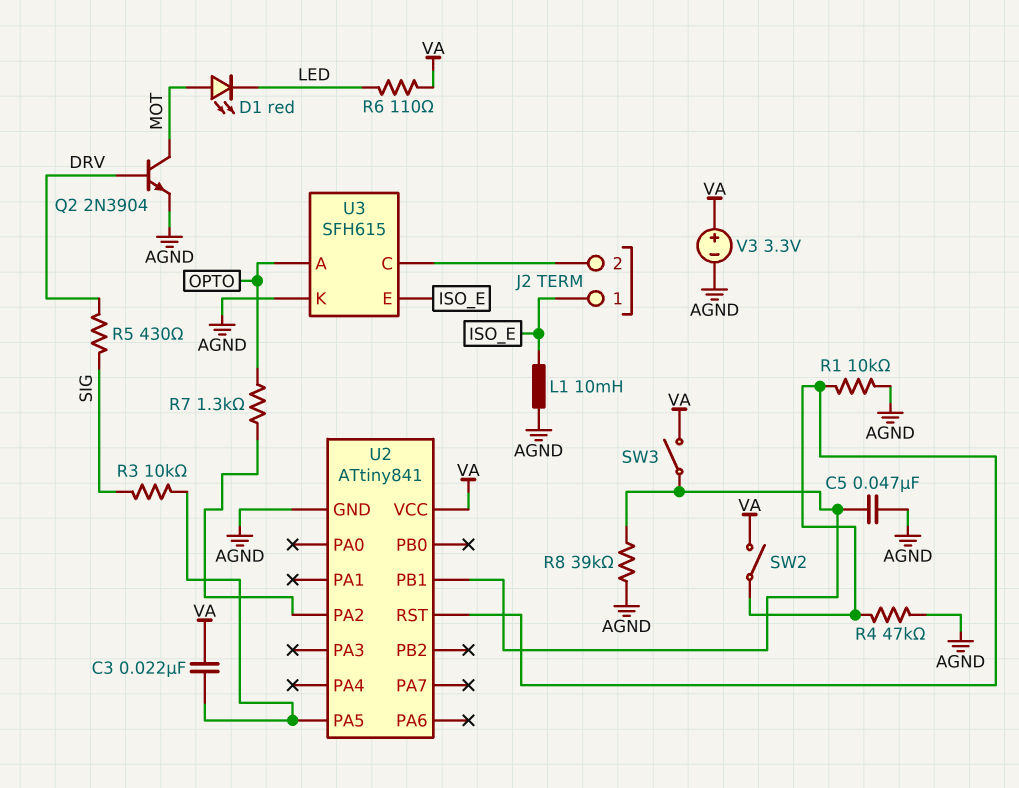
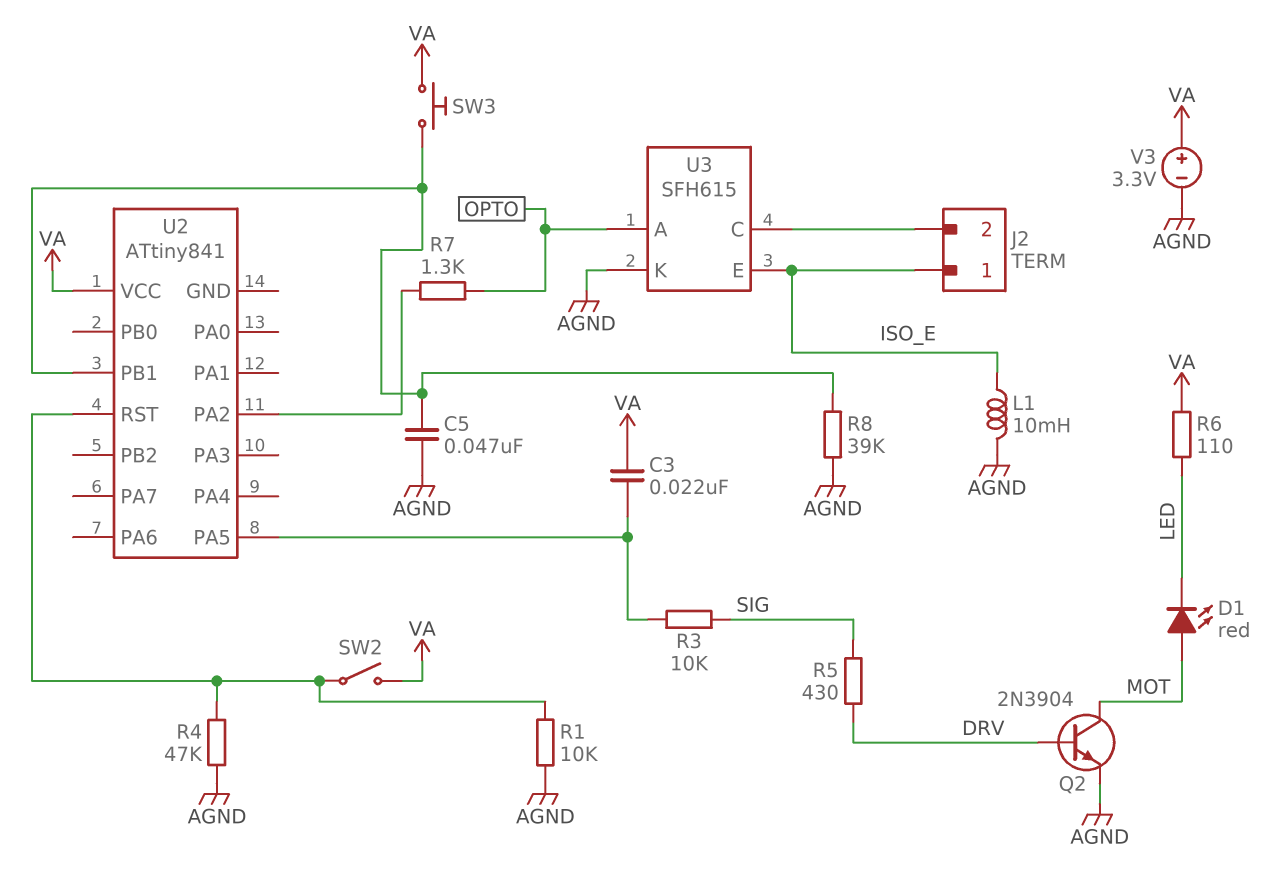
SW3: switch (U2/PB1, VA) -> button (U2/PB1, VA)
U2 pin GND: AGND -> none

